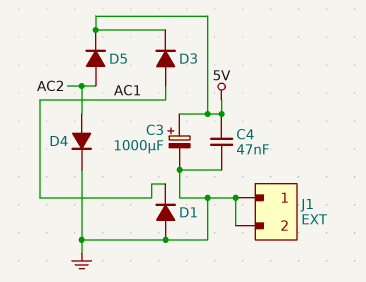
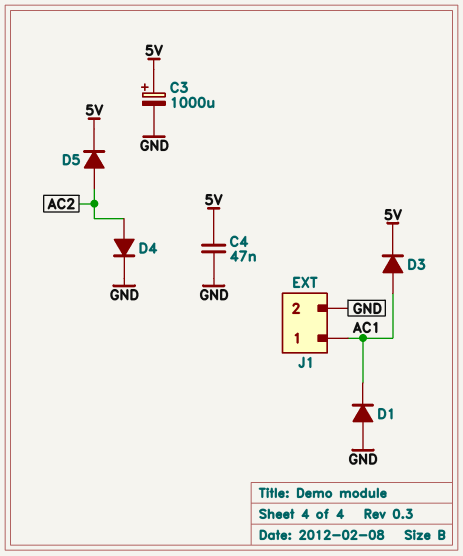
J1 pin 1: GND -> AC1

